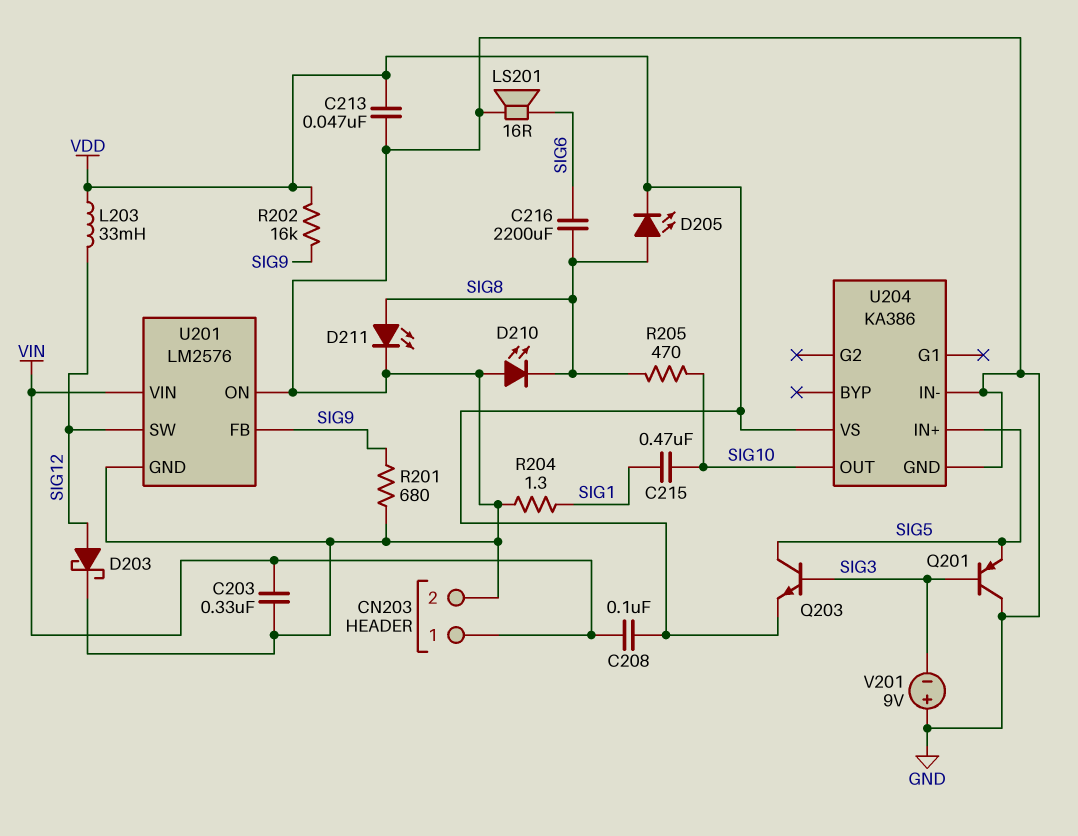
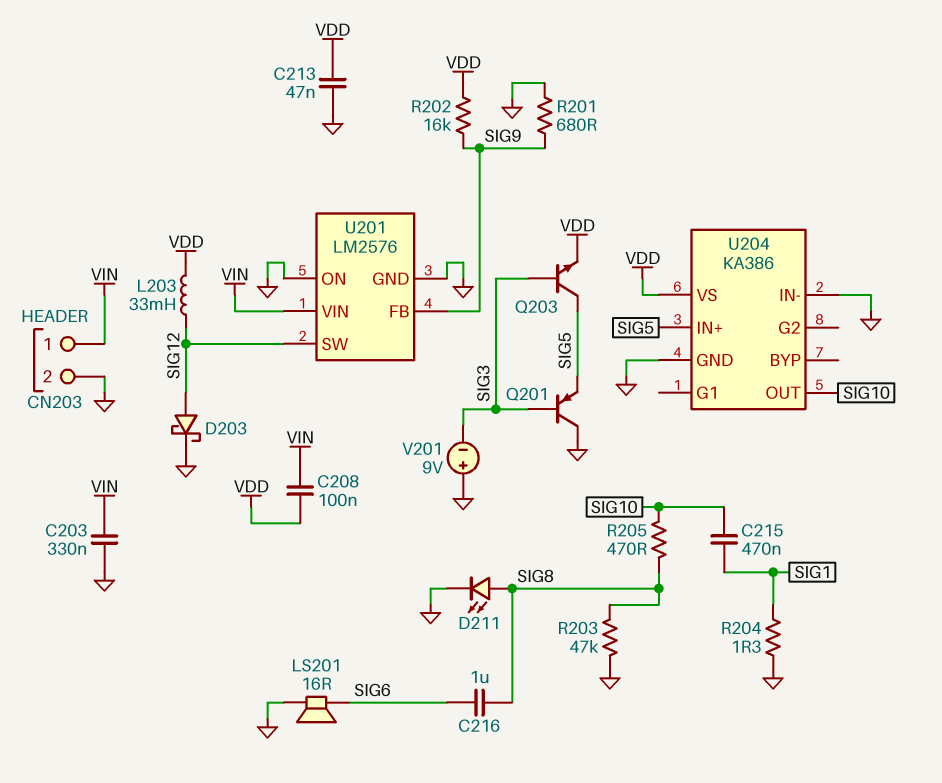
C216: 2200uF (SIG6, SIG8) -> 1uF (SIG6, SIG8)
D205: LED (A SIG8, K VDD) -> none
D210: LED (A GND, K SIG8) -> none
R203: none -> 47k (GND, SIG8)

